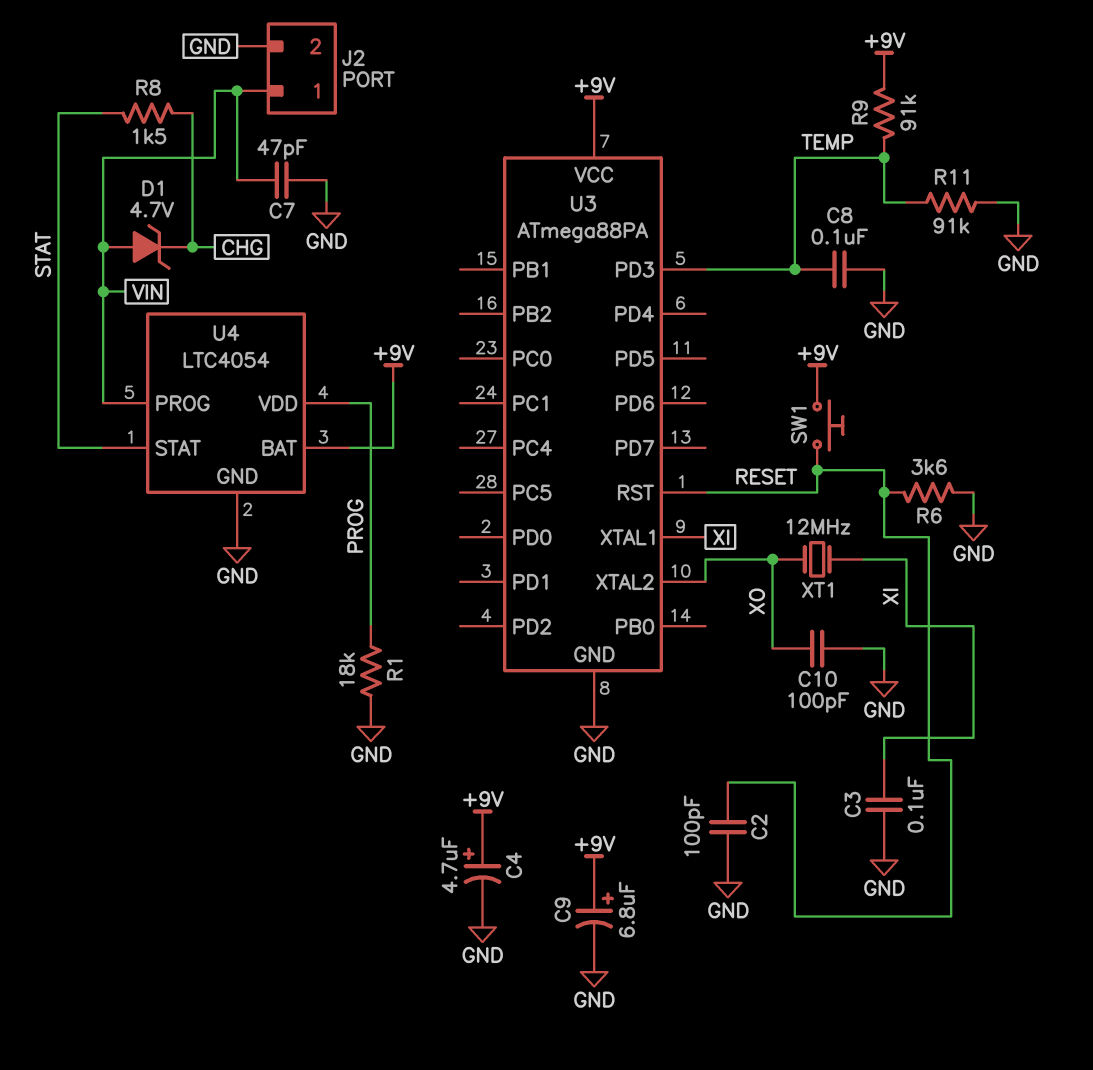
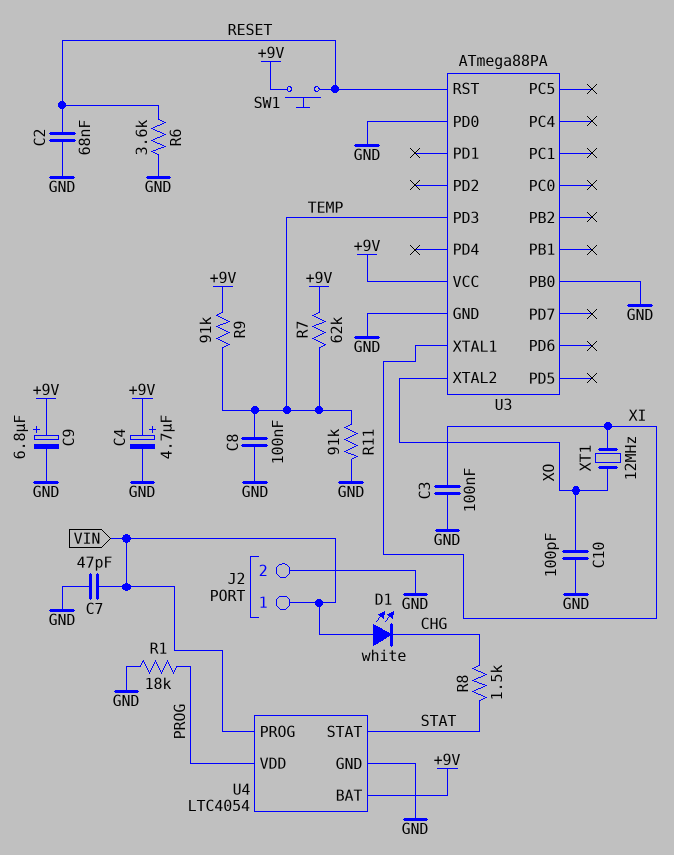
C2: 100pF (GND, RESET) -> 68nF (GND, RESET)
D1: zener 4.7V (A VIN, K CHG) -> LED white (A VIN, K CHG)
R7: none -> 62k (+9V, TEMP)
U3 pin PB0: none -> GND
U3 pin PD0: none -> GND

